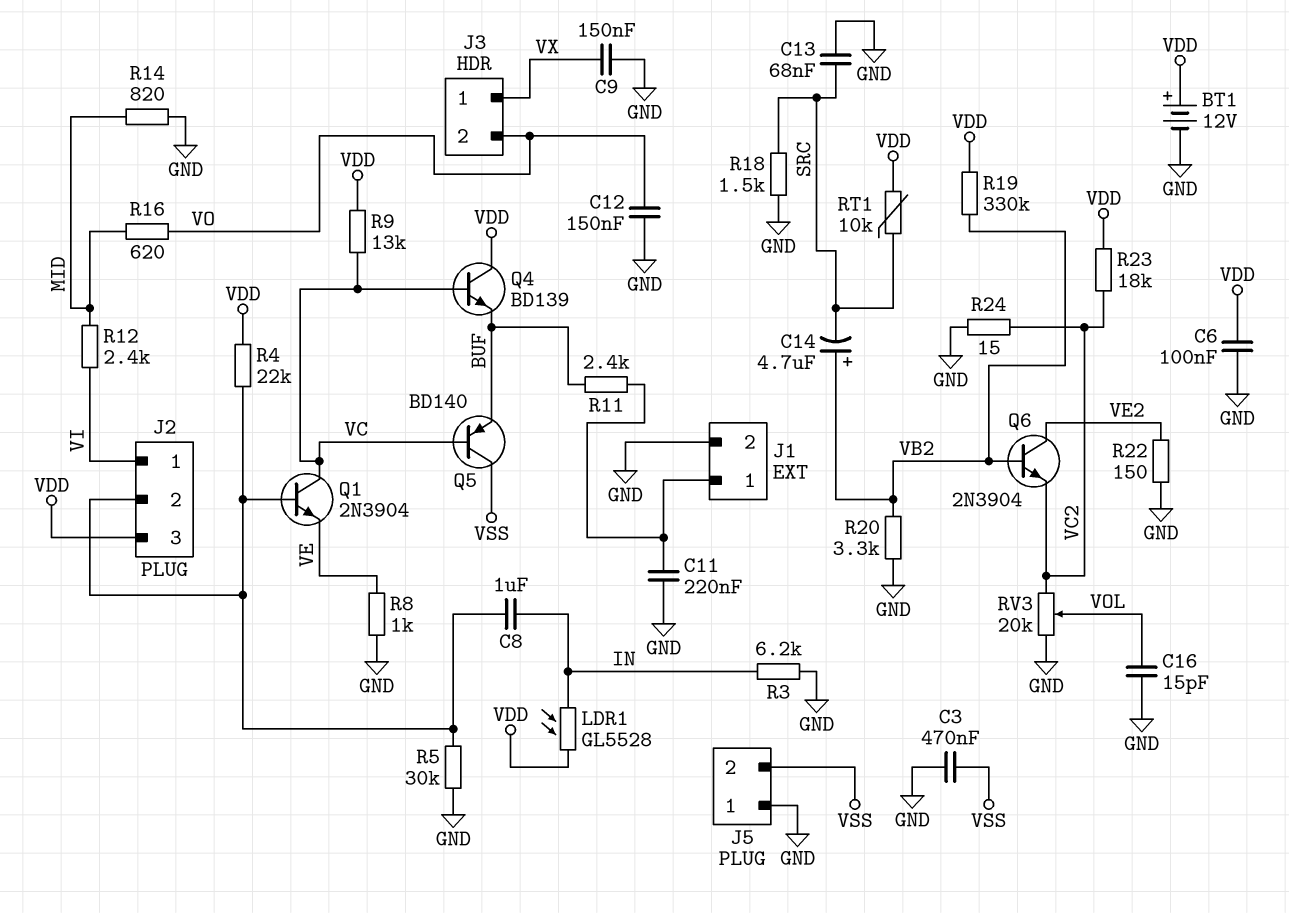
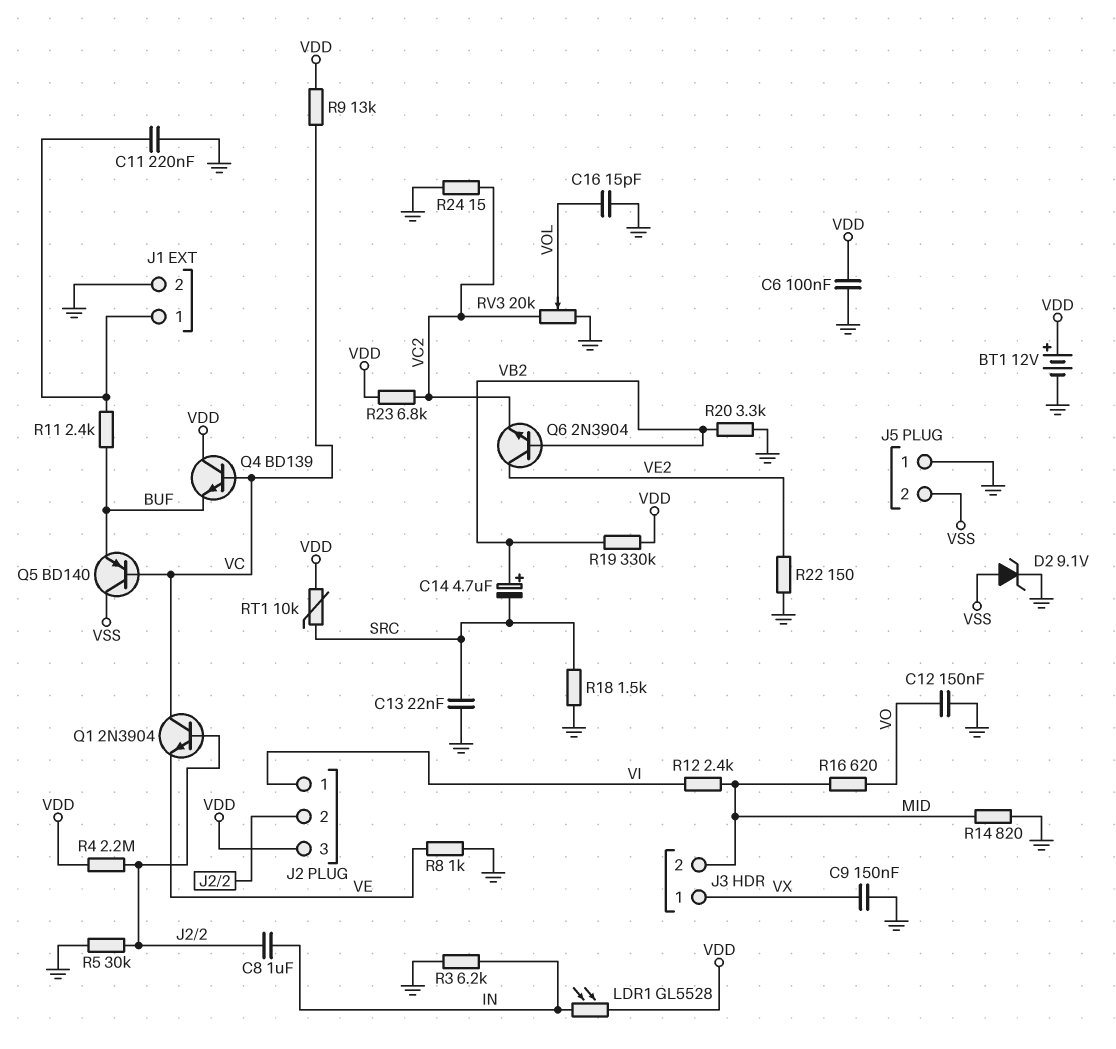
C3: 470nF (GND, VSS) -> none
C13: 68nF (GND, SRC) -> 22nF (GND, SRC)
D2: none -> zener 9.1V (A VSS, K GND)
J3 pin 2: VO -> MID
R4: 22k (J2/2, VDD) -> 2.2M (J2/2, VDD)
R23: 18k (VC2, VDD) -> 6.8k (VC2, VDD)

